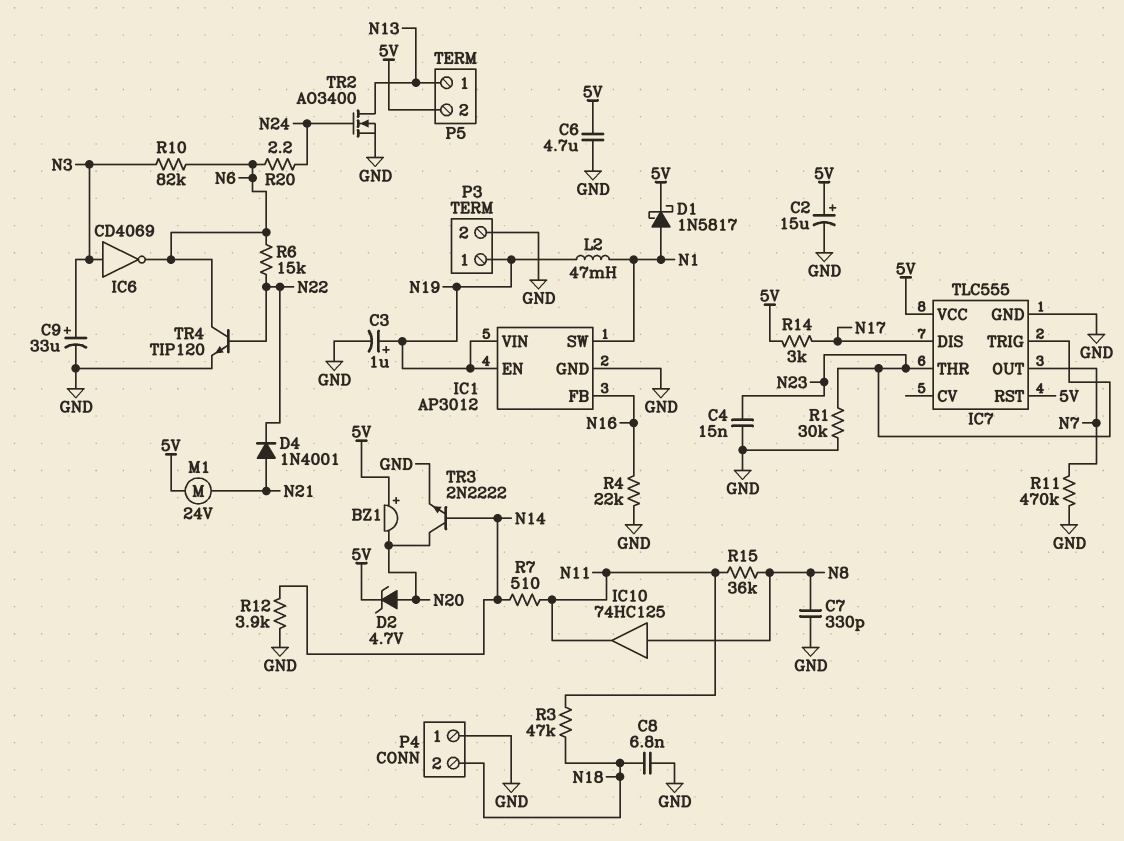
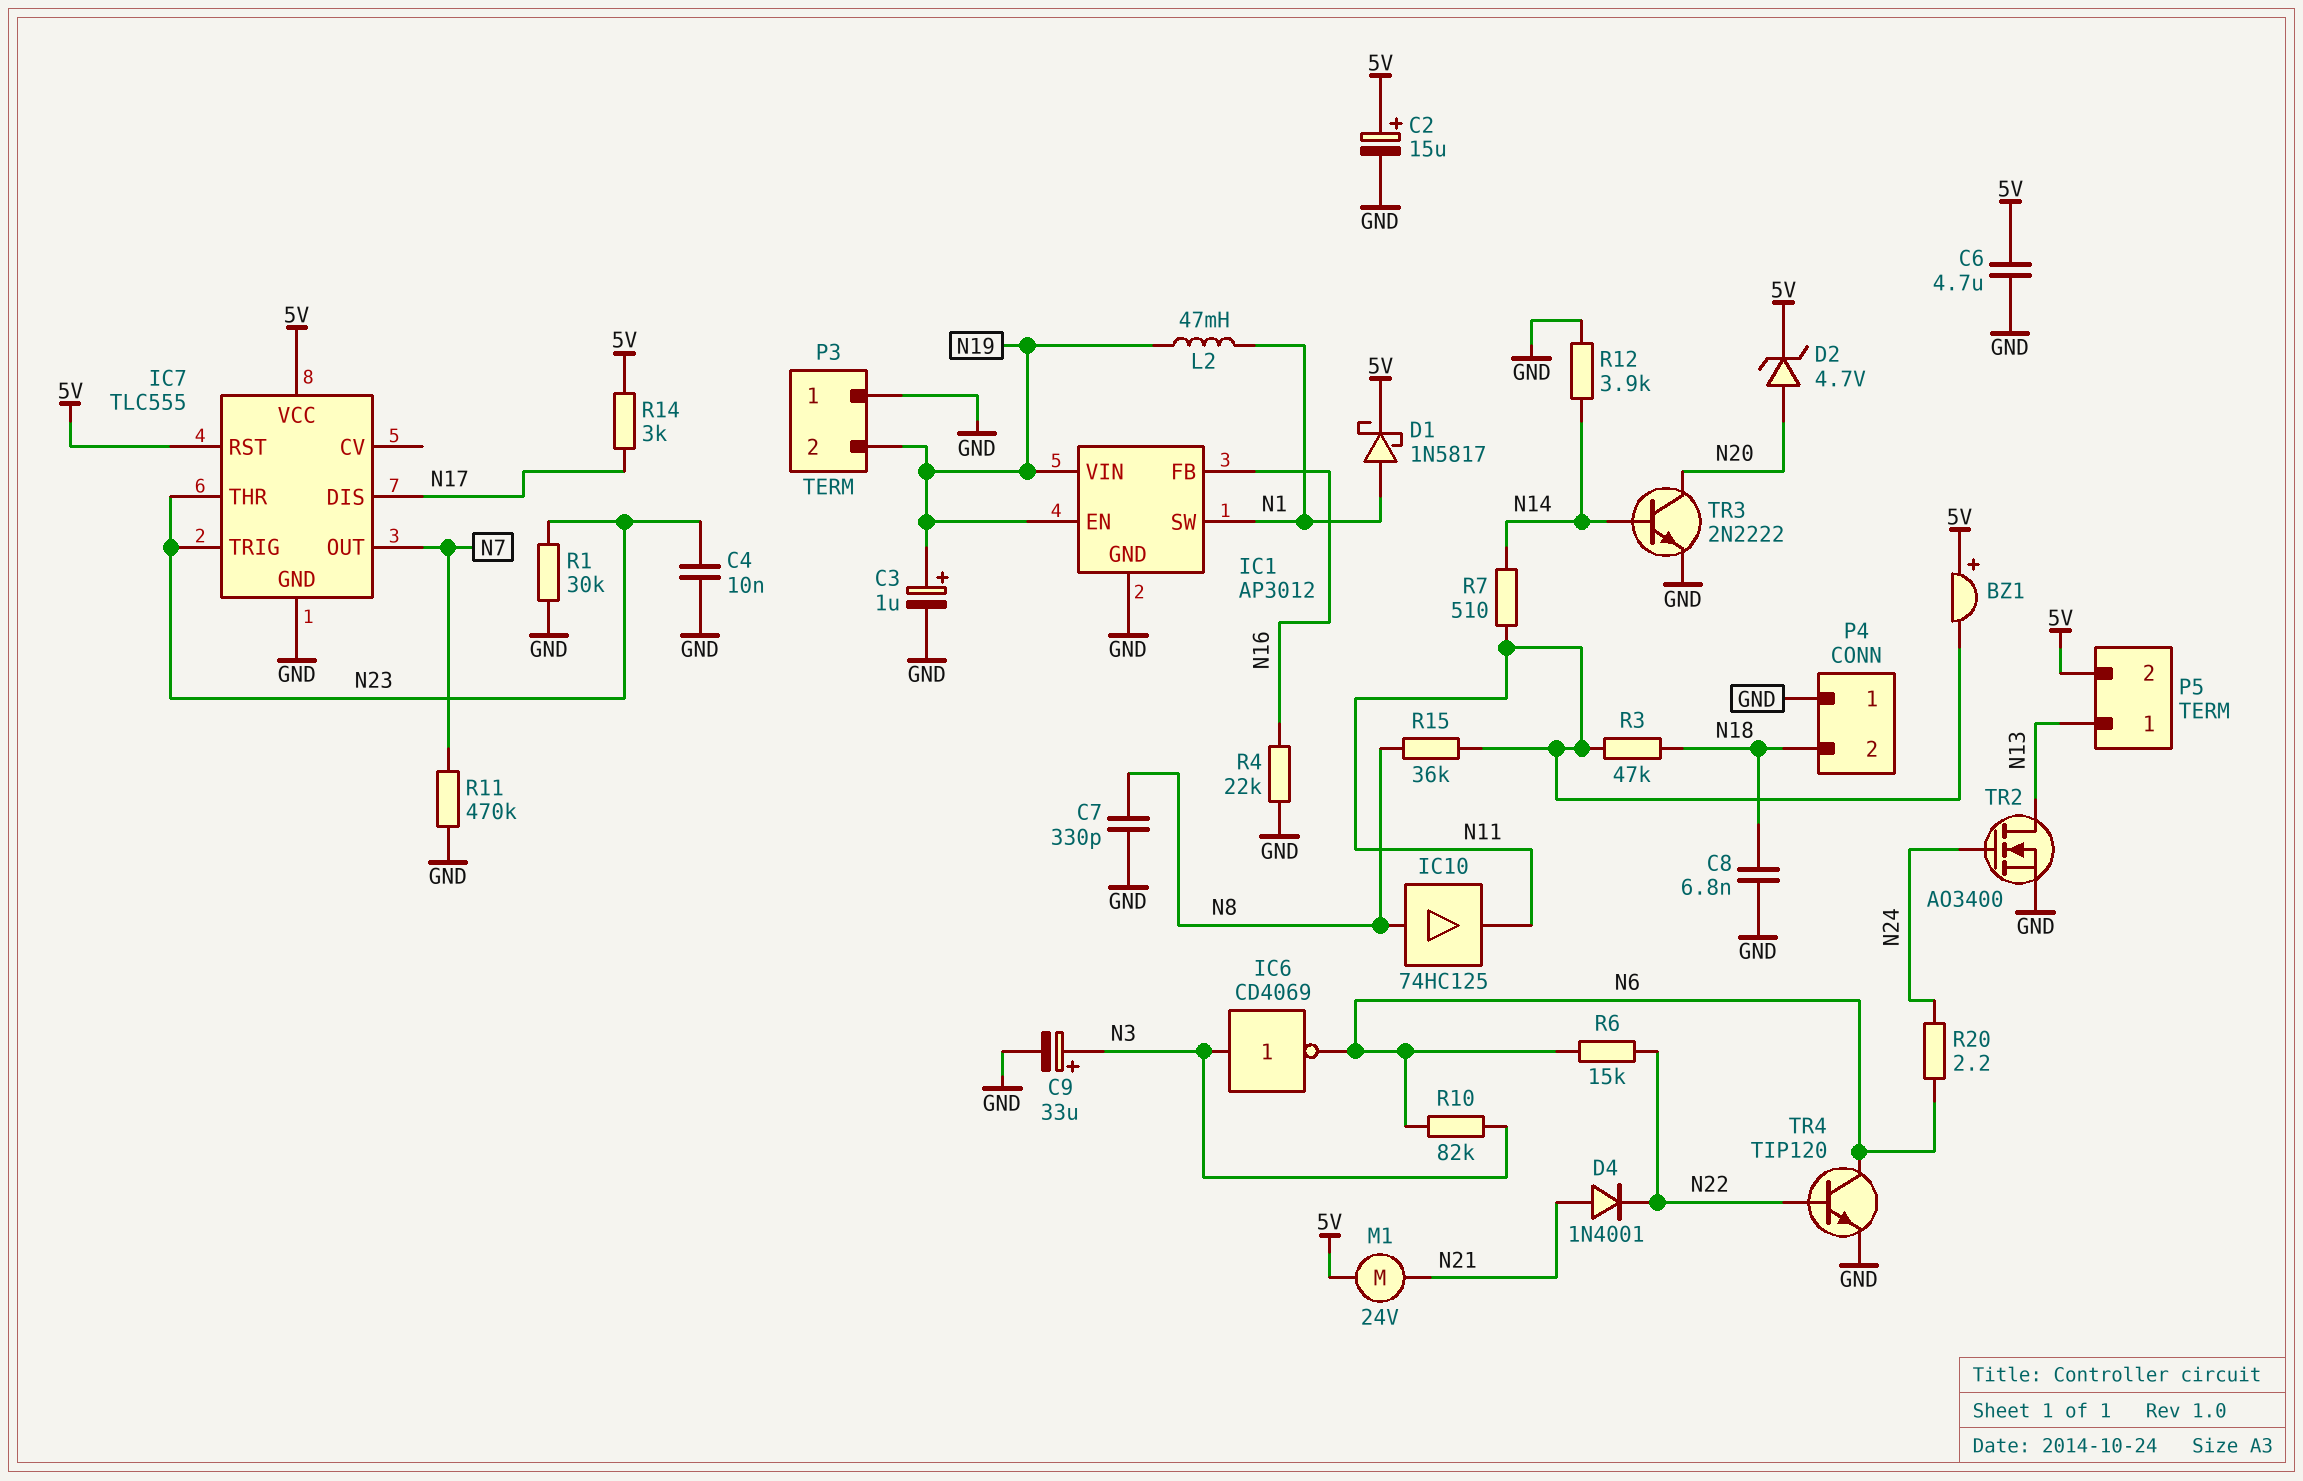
BZ1: buzzer (plus 5V, minus N20) -> buzzer (plus 5V, minus N11)
C4: 15nF (GND, N23) -> 10nF (GND, N23)
P3 pin 1: N19 -> GND
P3 pin 2: GND -> N19

